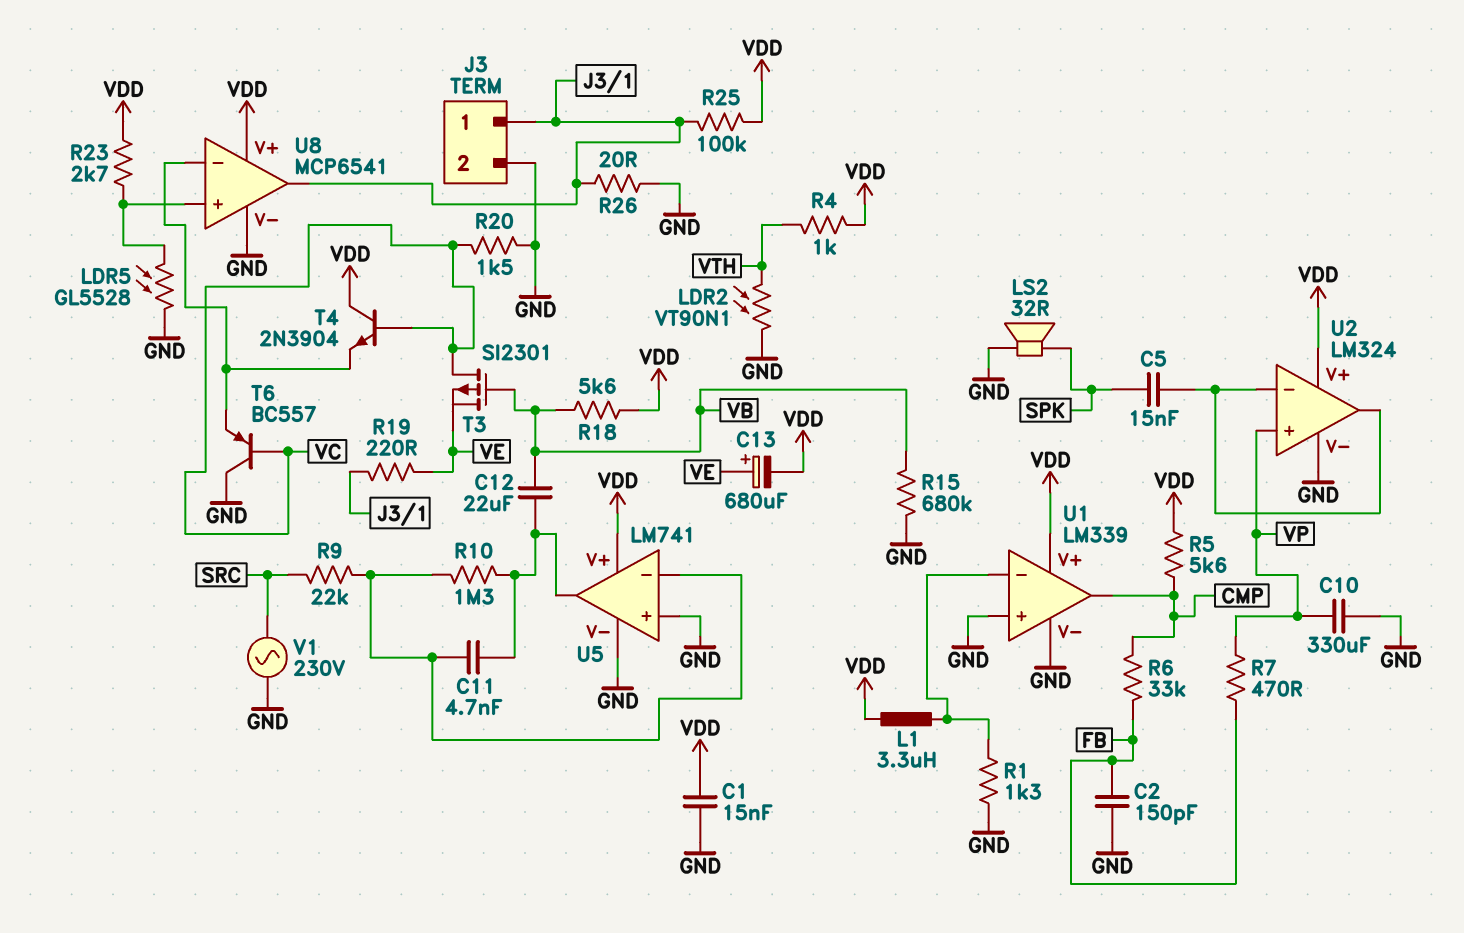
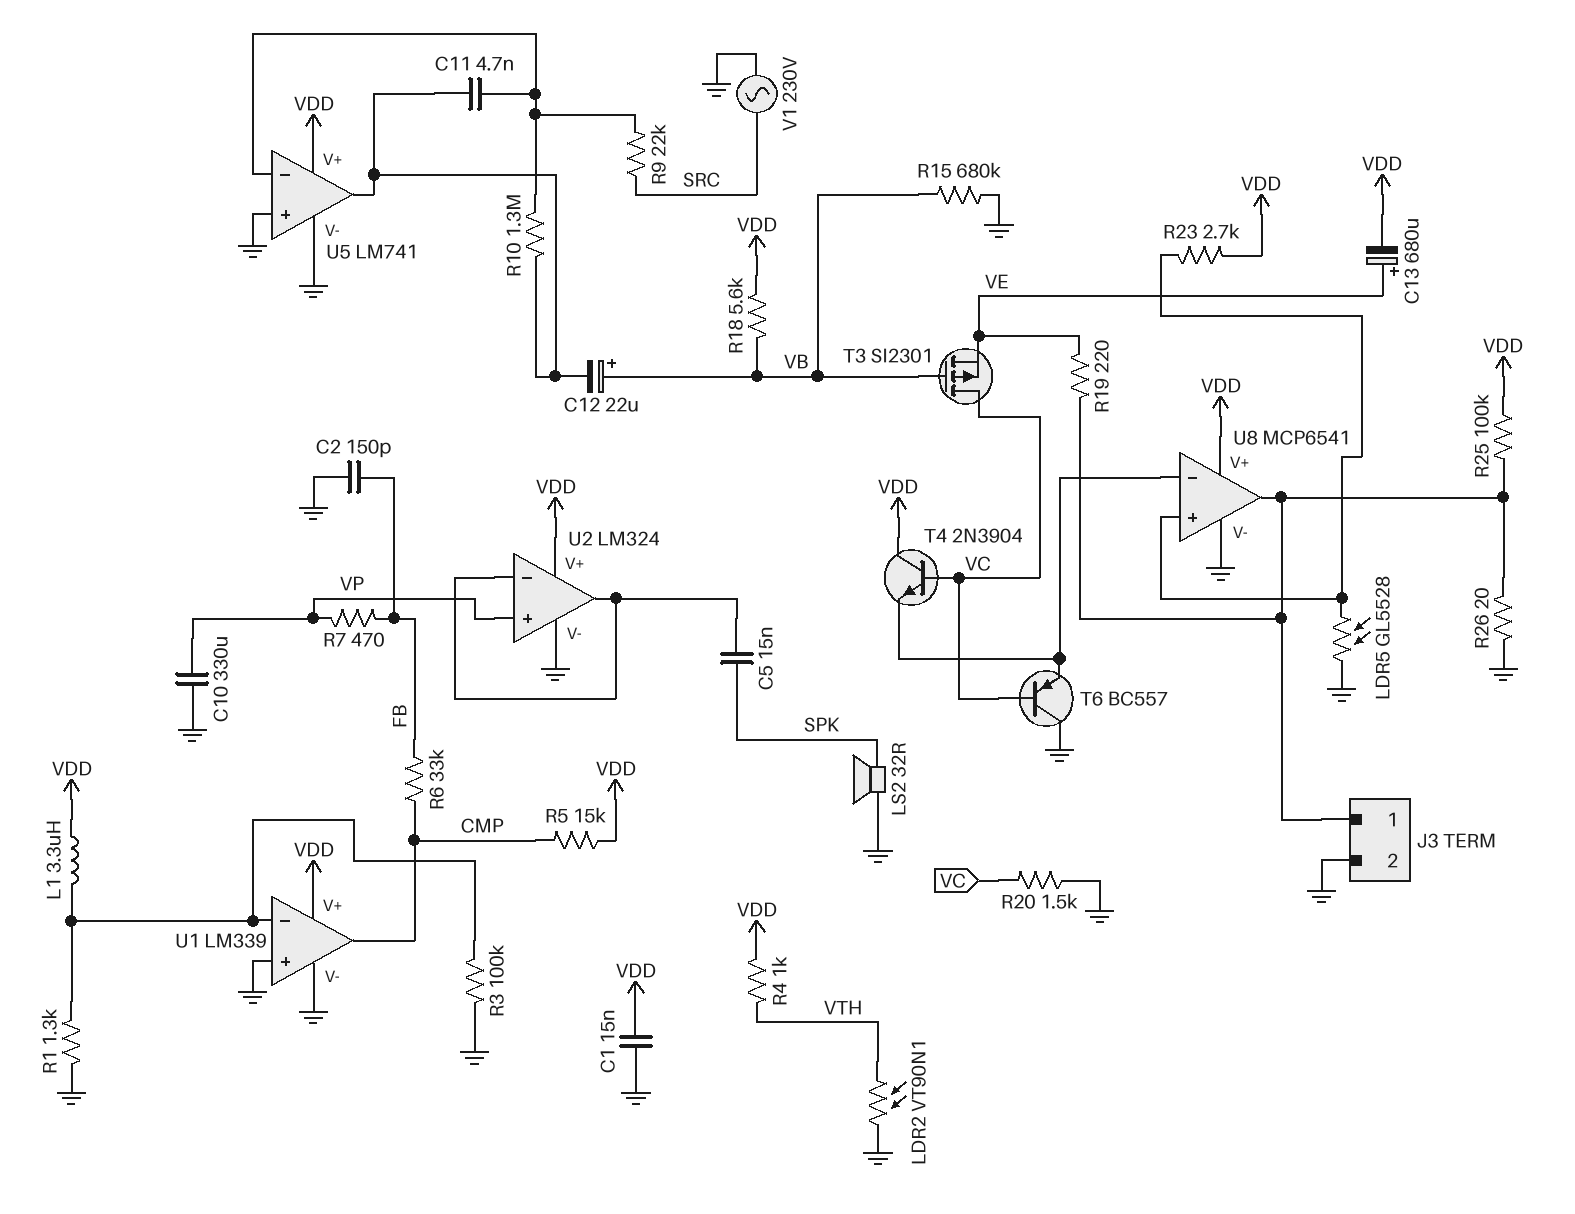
C12: 22uF (U5/out, VB) -> 22uF (plus VB, minus U5/out)
R3: none -> 100k (GND, U1/in-)
R5: 5.6k (CMP, VDD) -> 15k (CMP, VDD)

